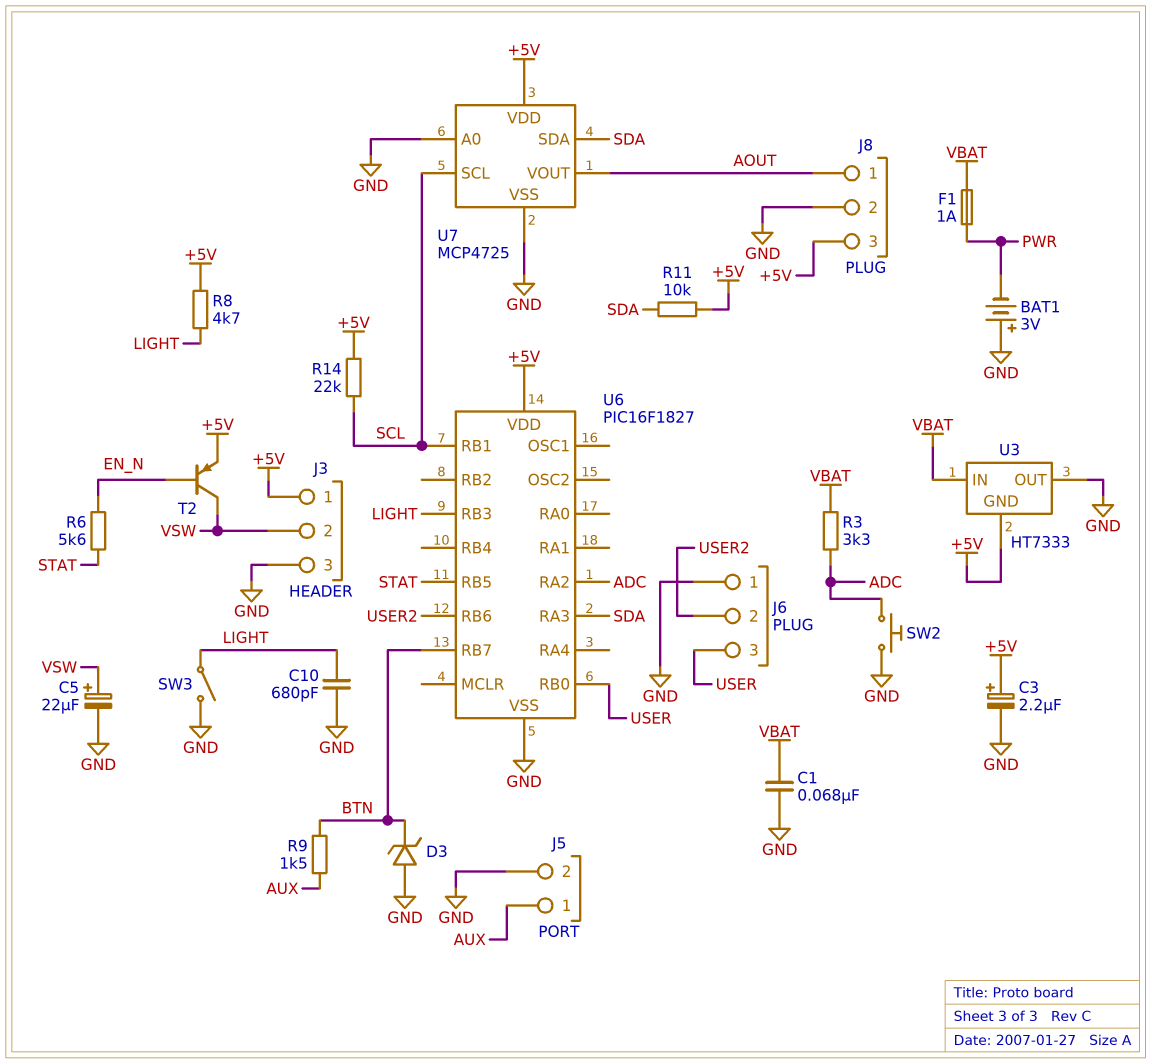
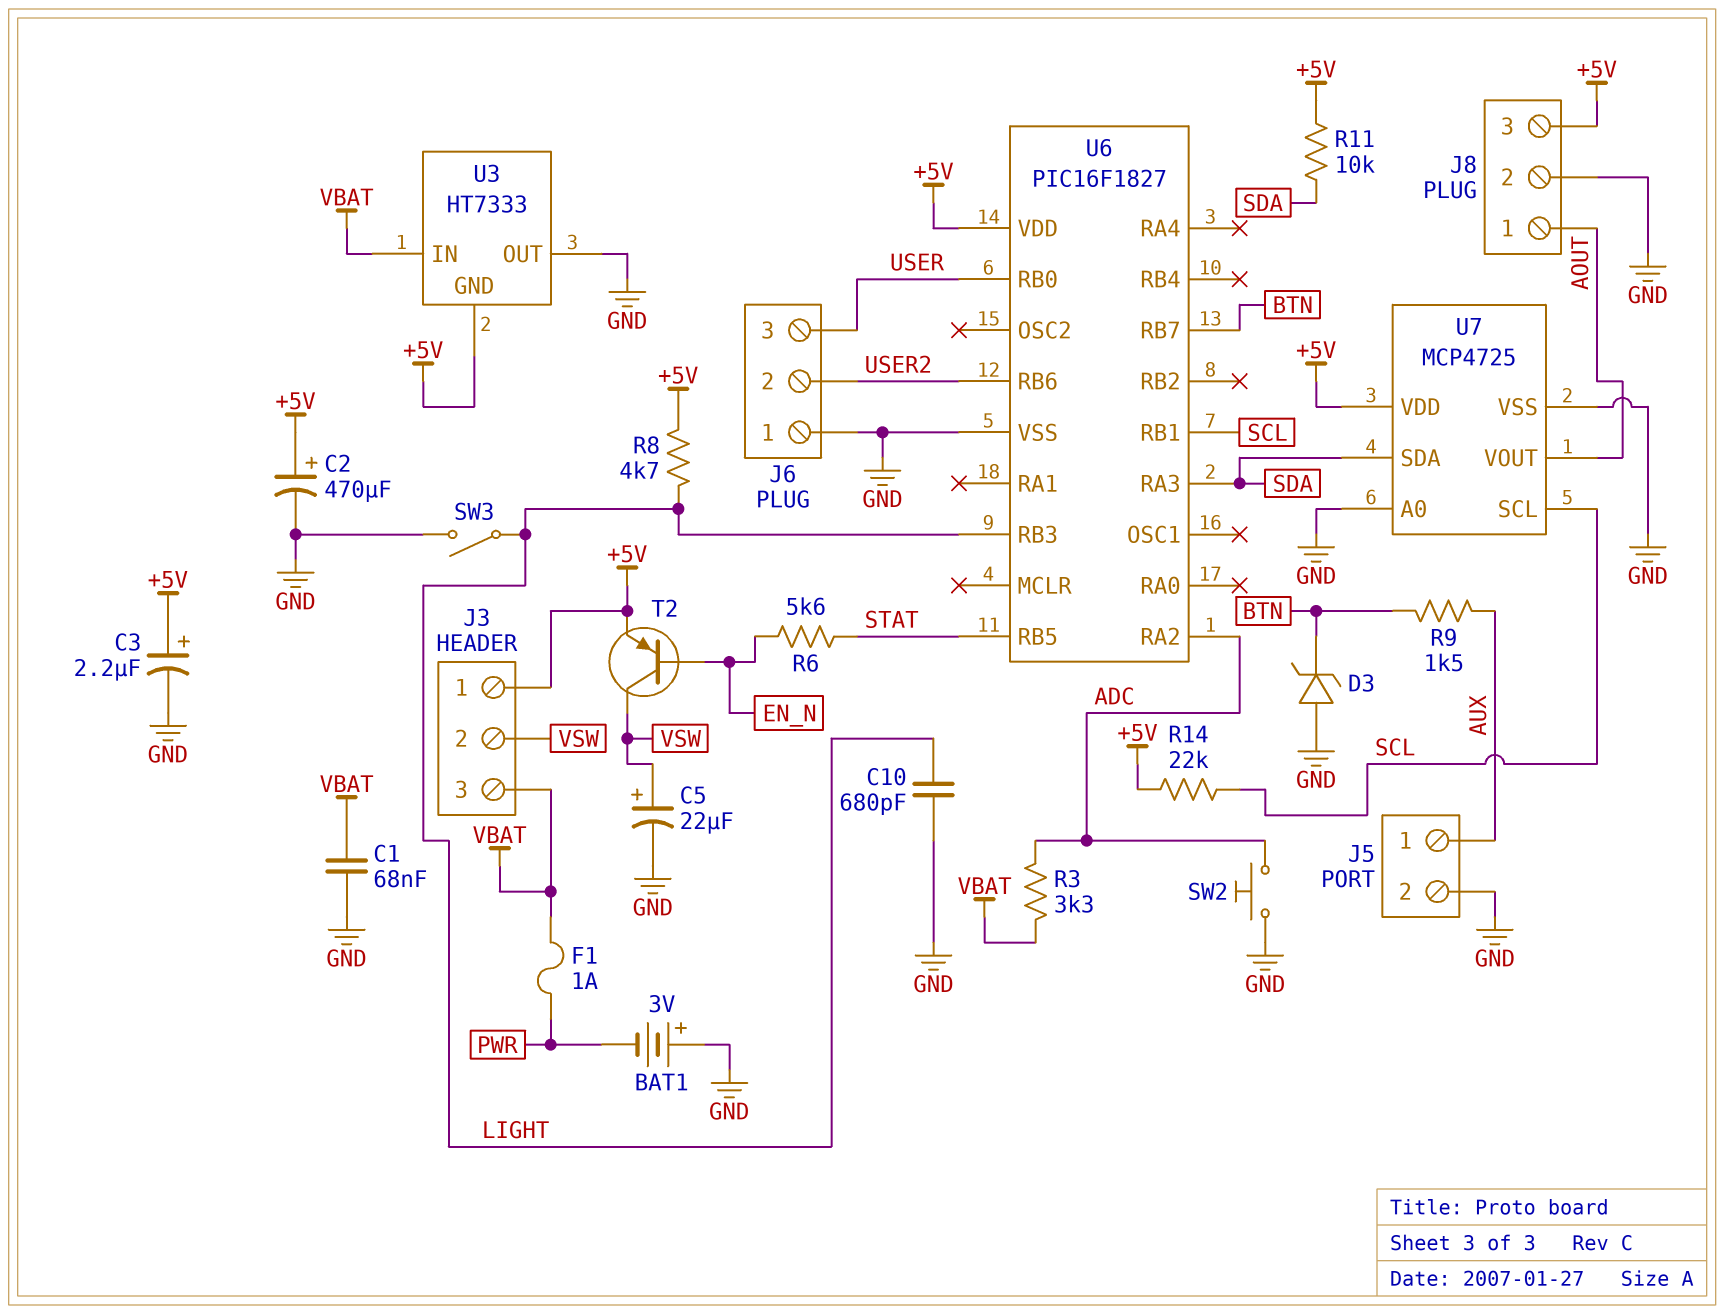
C2: none -> 470uF (plus +5V, minus GND)
J3 pin 3: GND -> VBAT

